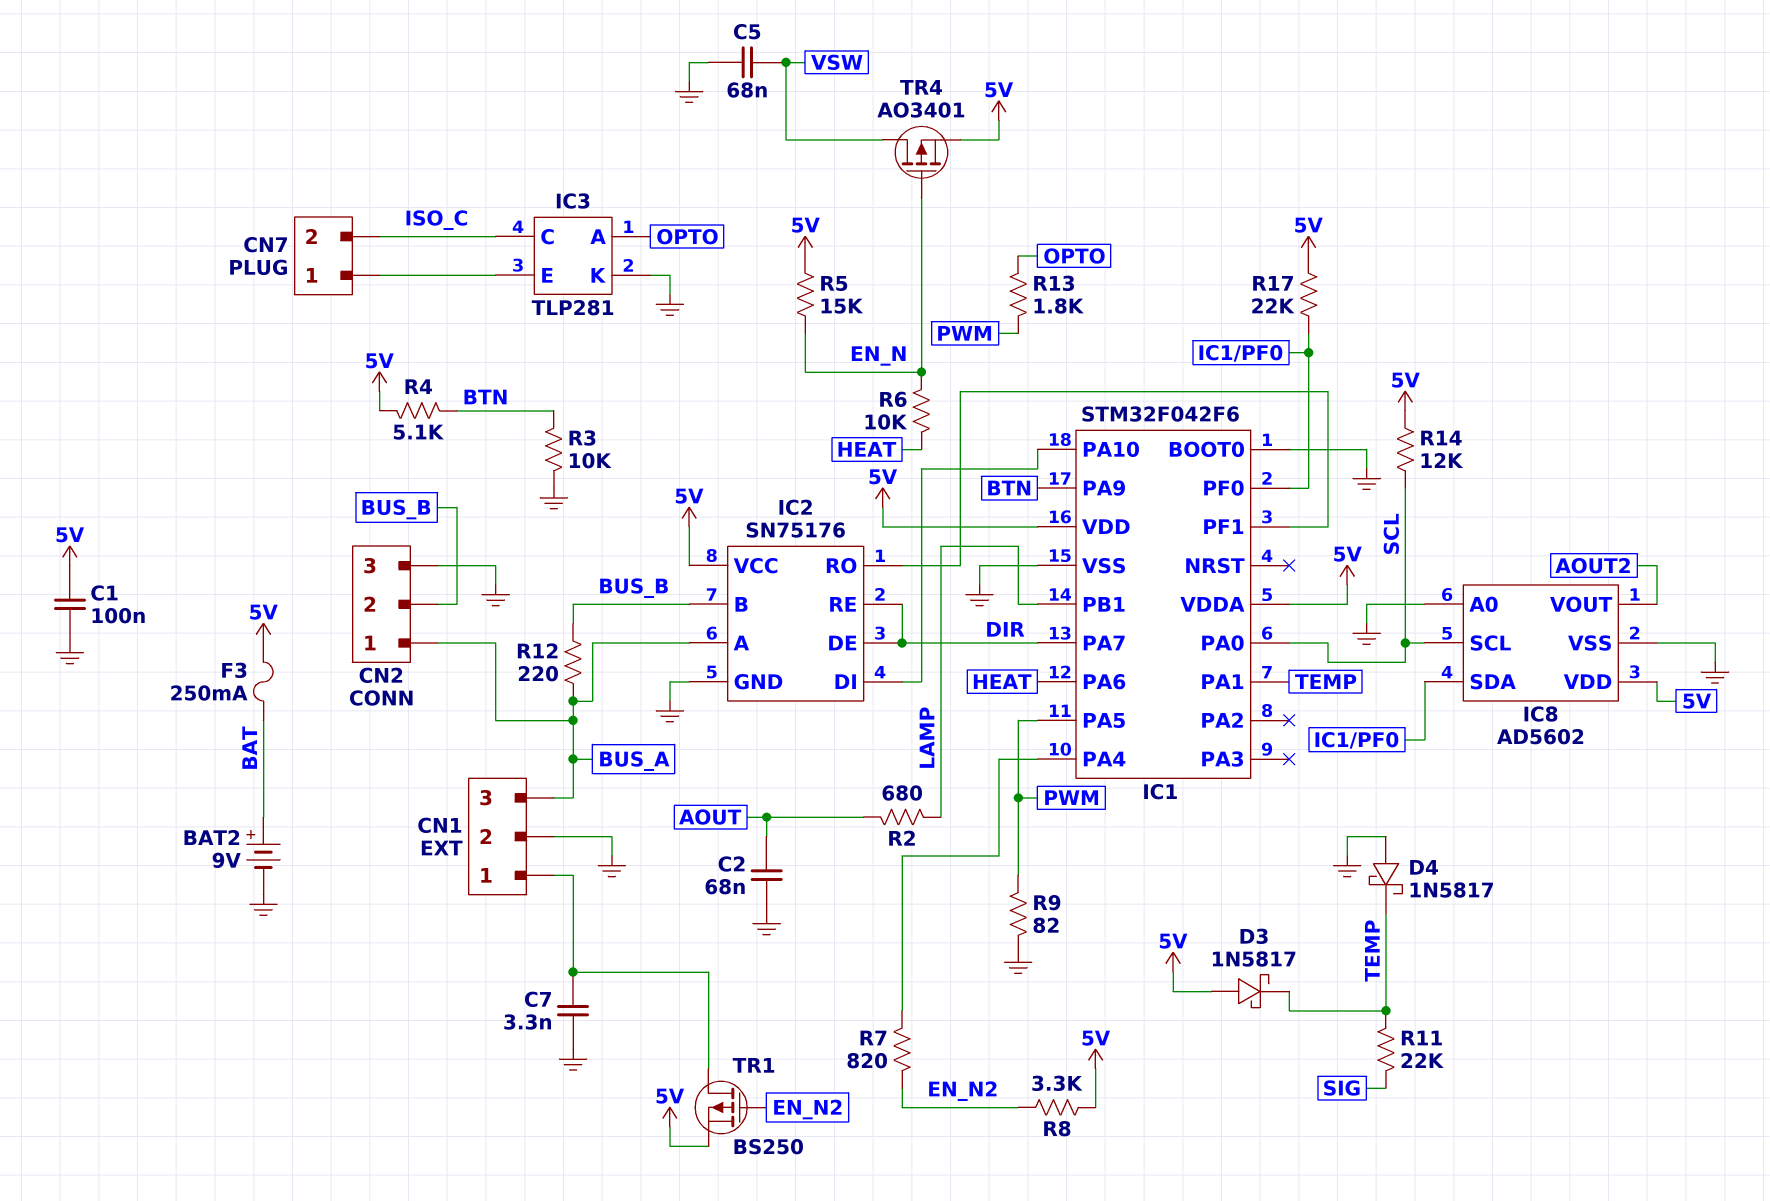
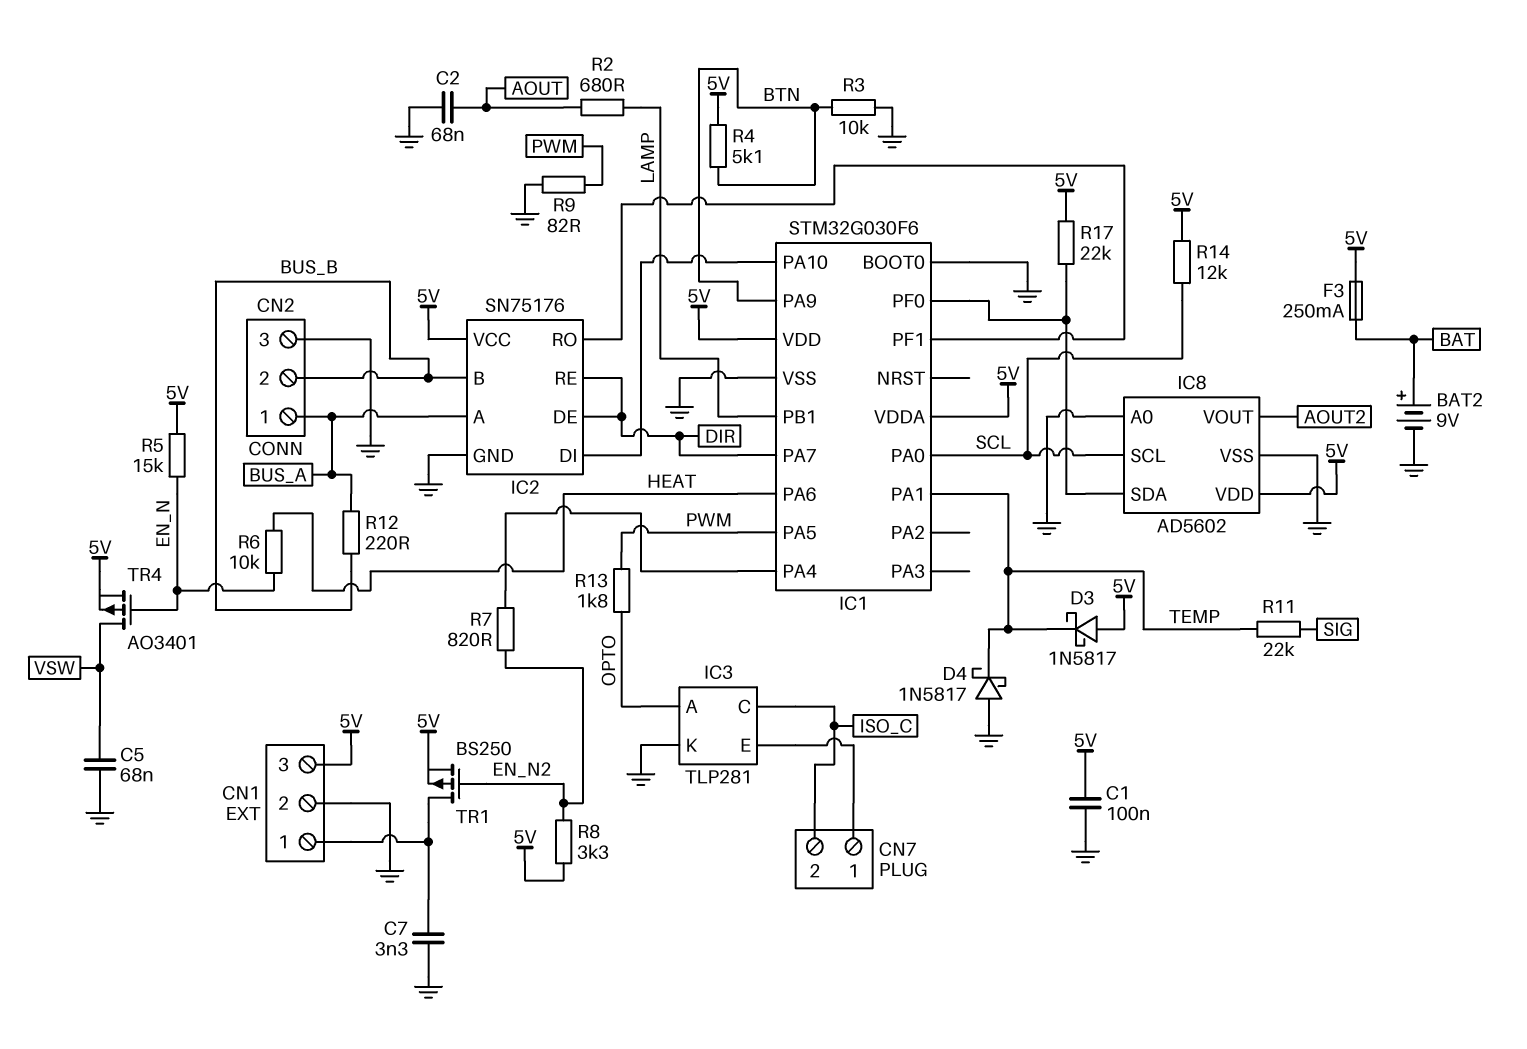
CN1 pin 3: BUS_A -> 5V
IC1: STM32F042F6 -> STM32G030F6

